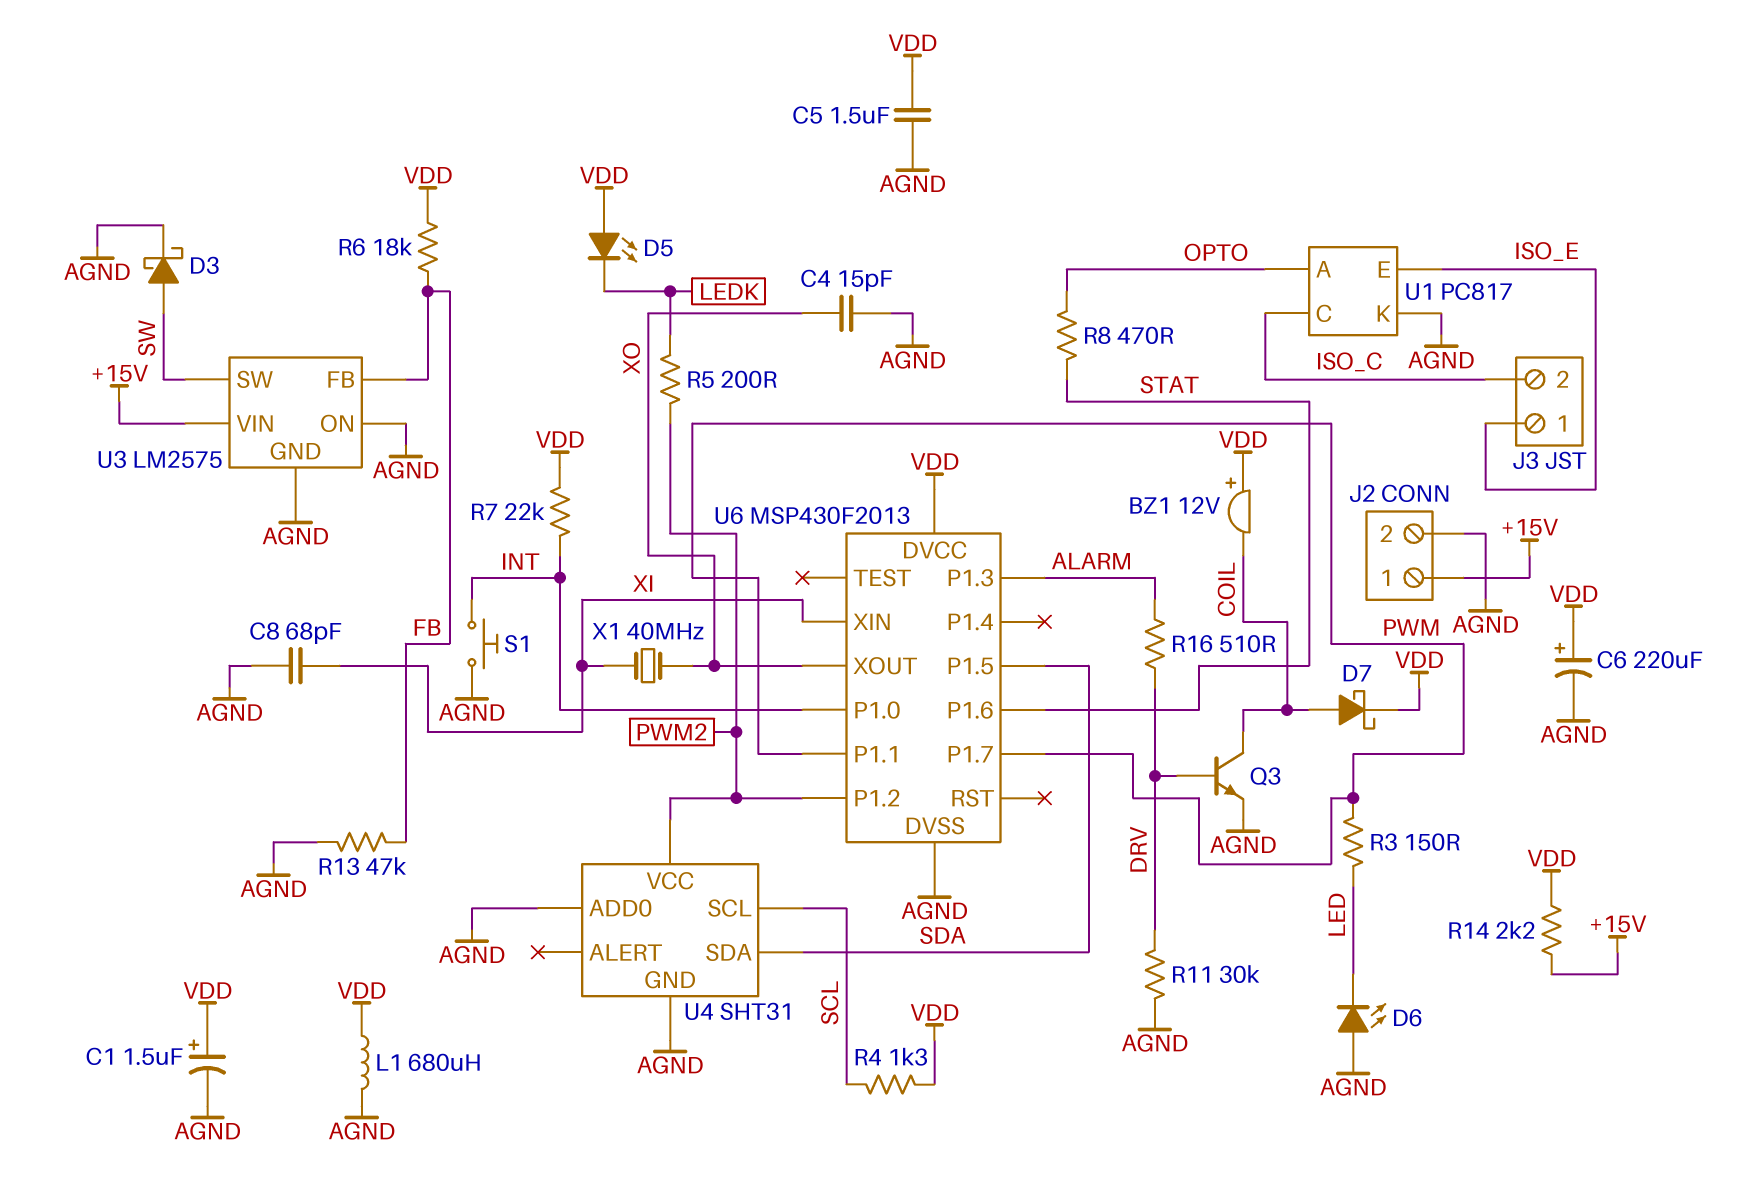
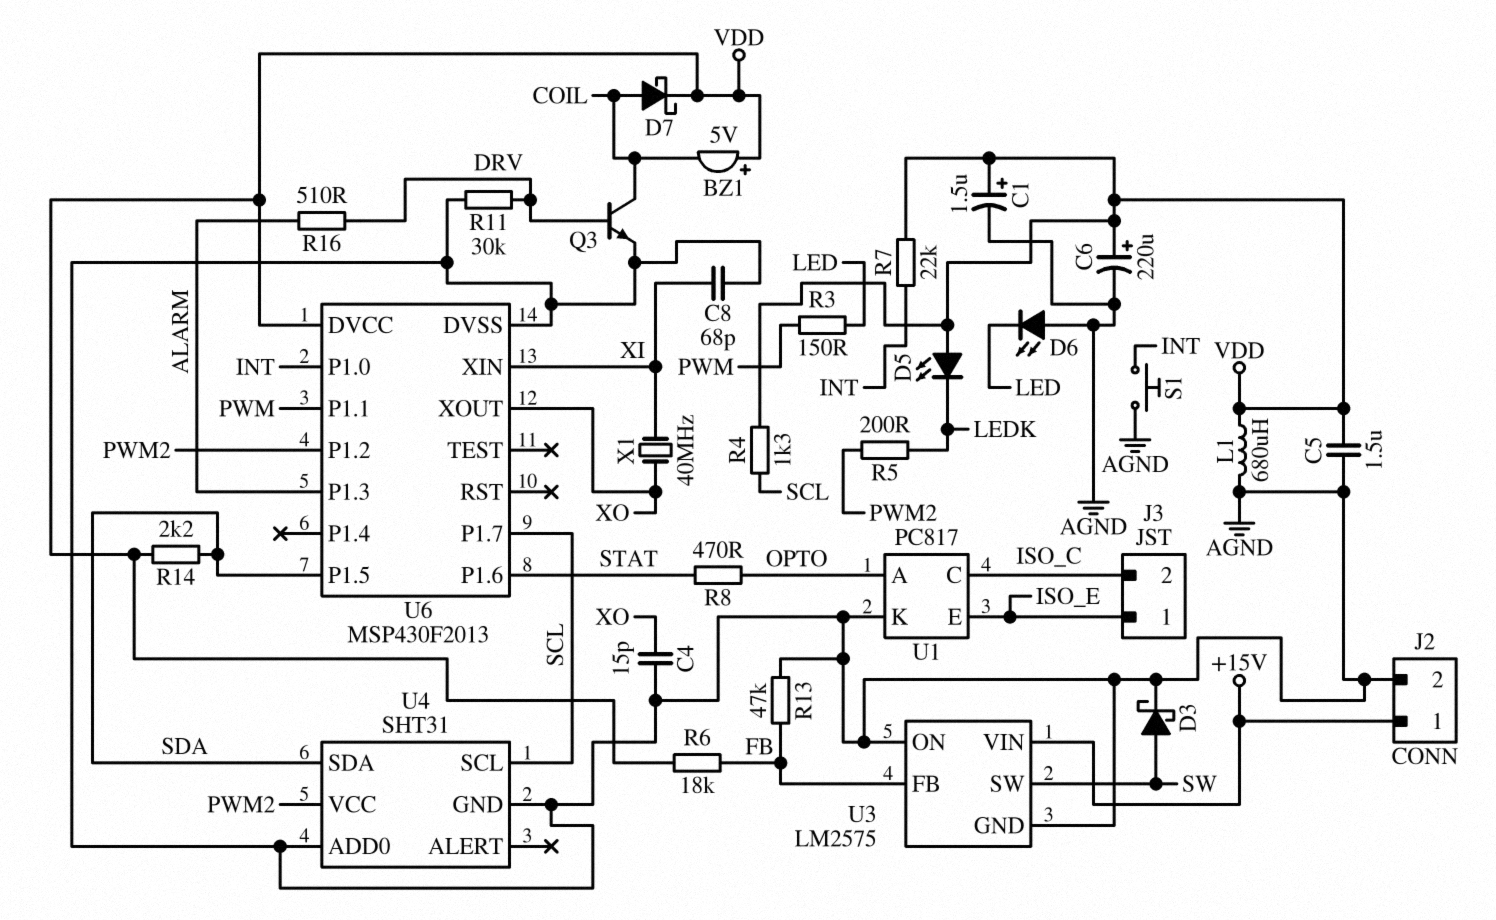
BZ1: buzzer 12V (plus VDD, minus COIL) -> buzzer 5V (plus VDD, minus COIL)
R14: 2.2k (+15V, VDD) -> 2.2k (SDA, VDD)
U6 pin P1.7: PWM -> SCL

